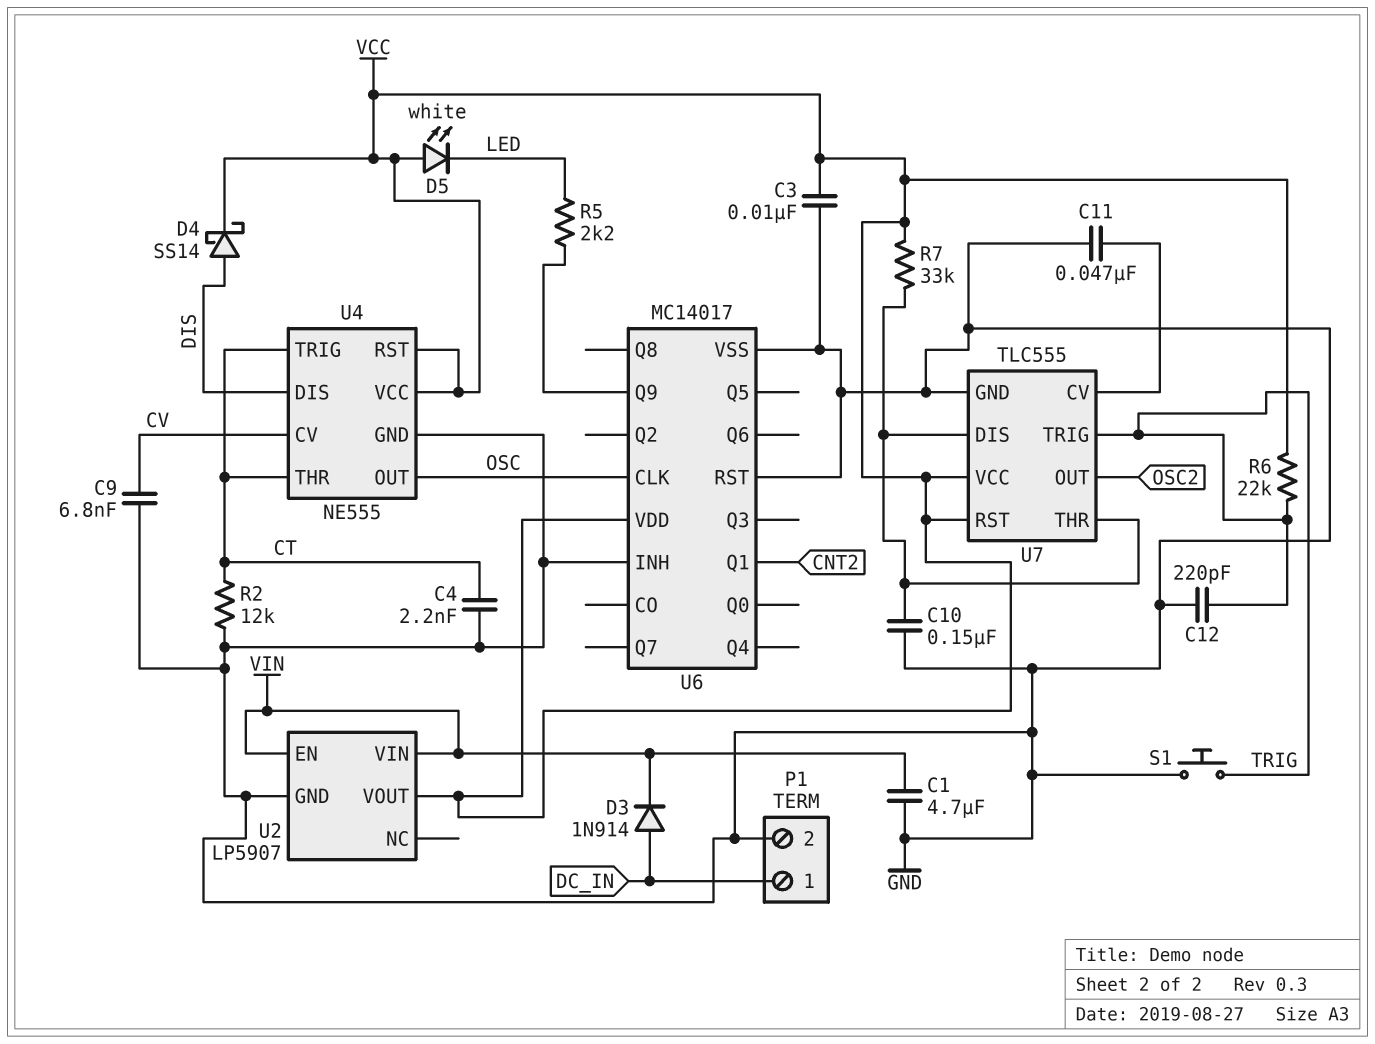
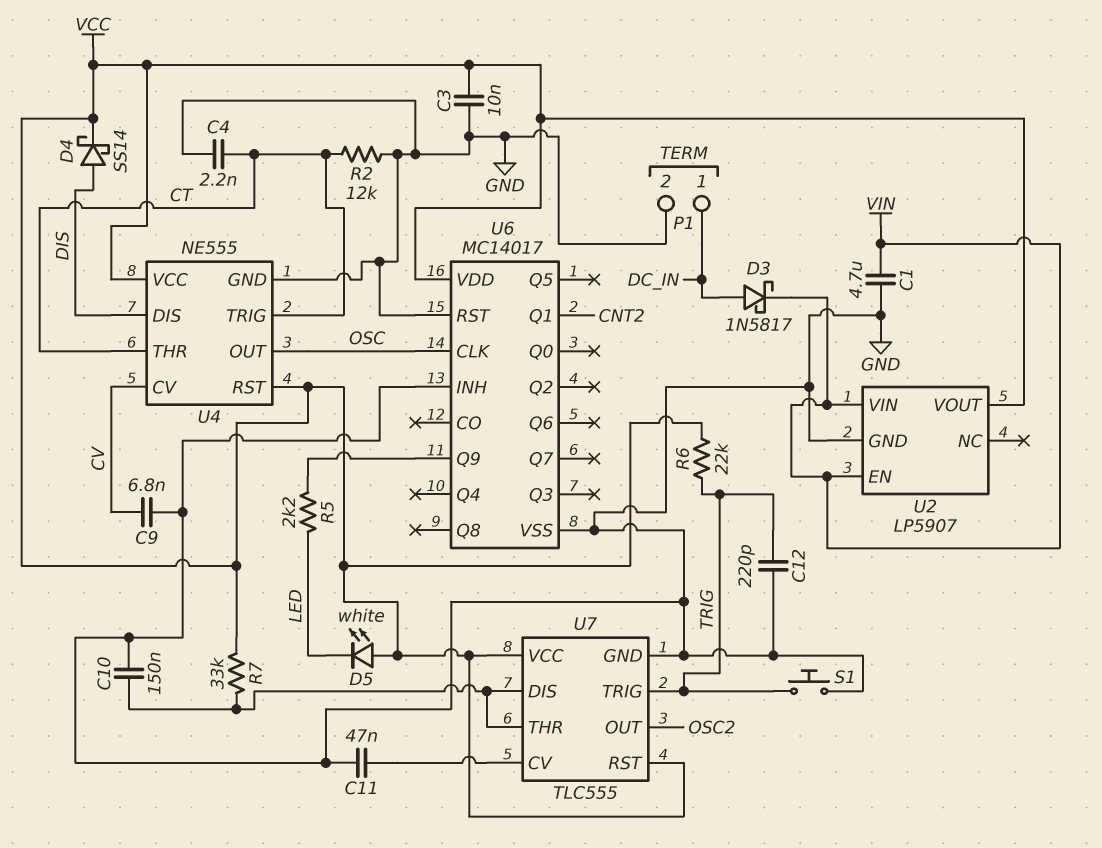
D3: diode 1N914 (A DC_IN, K VIN) -> schottky 1N5817 (A DC_IN, K VIN)

